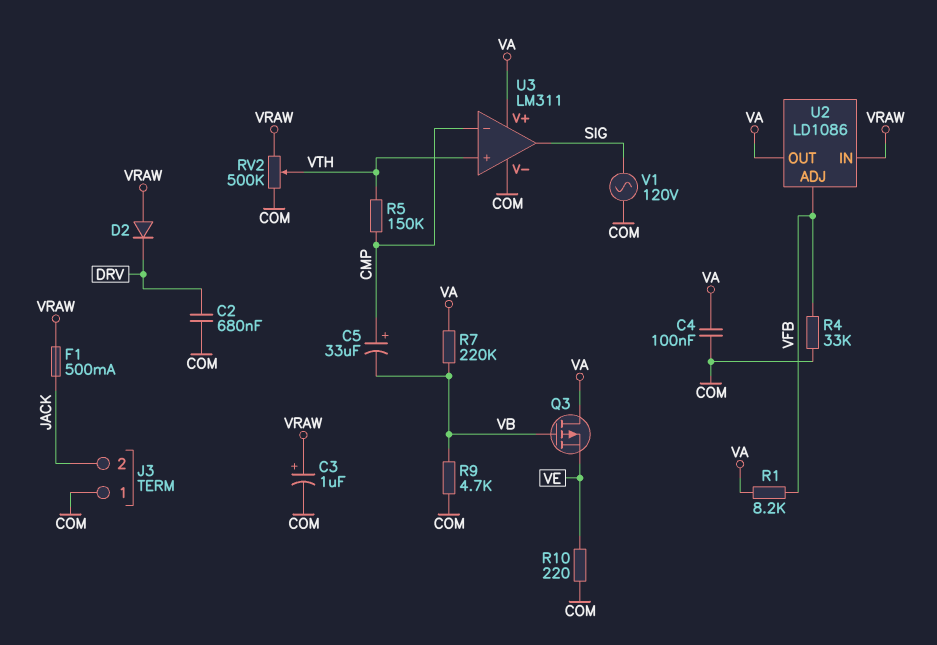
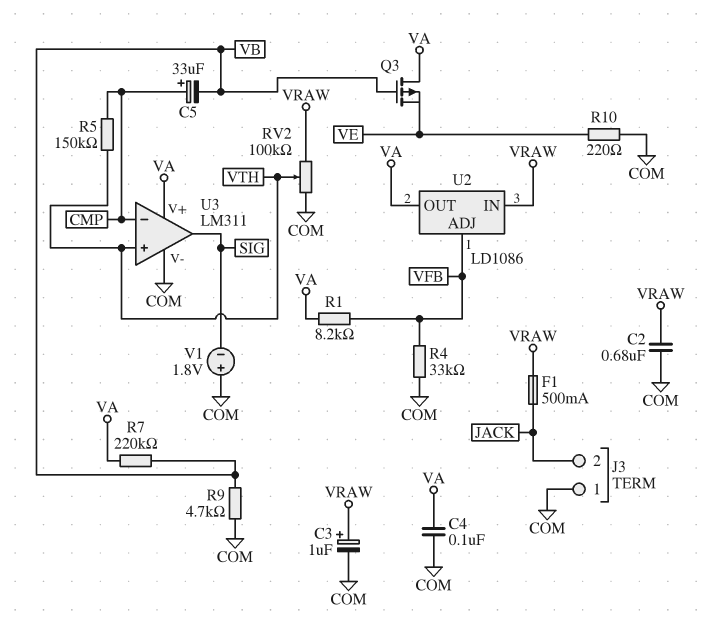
C2: 680nF (COM, DRV) -> 680nF (COM, VRAW)
D2: diode (A VRAW, K DRV) -> none
RV2: 500k (COM, VRAW, wiper VTH) -> 100k (COM, VRAW, wiper VTH)
V1: AC 120V (COM, SIG) -> 1.8V (plus COM, minus SIG)

